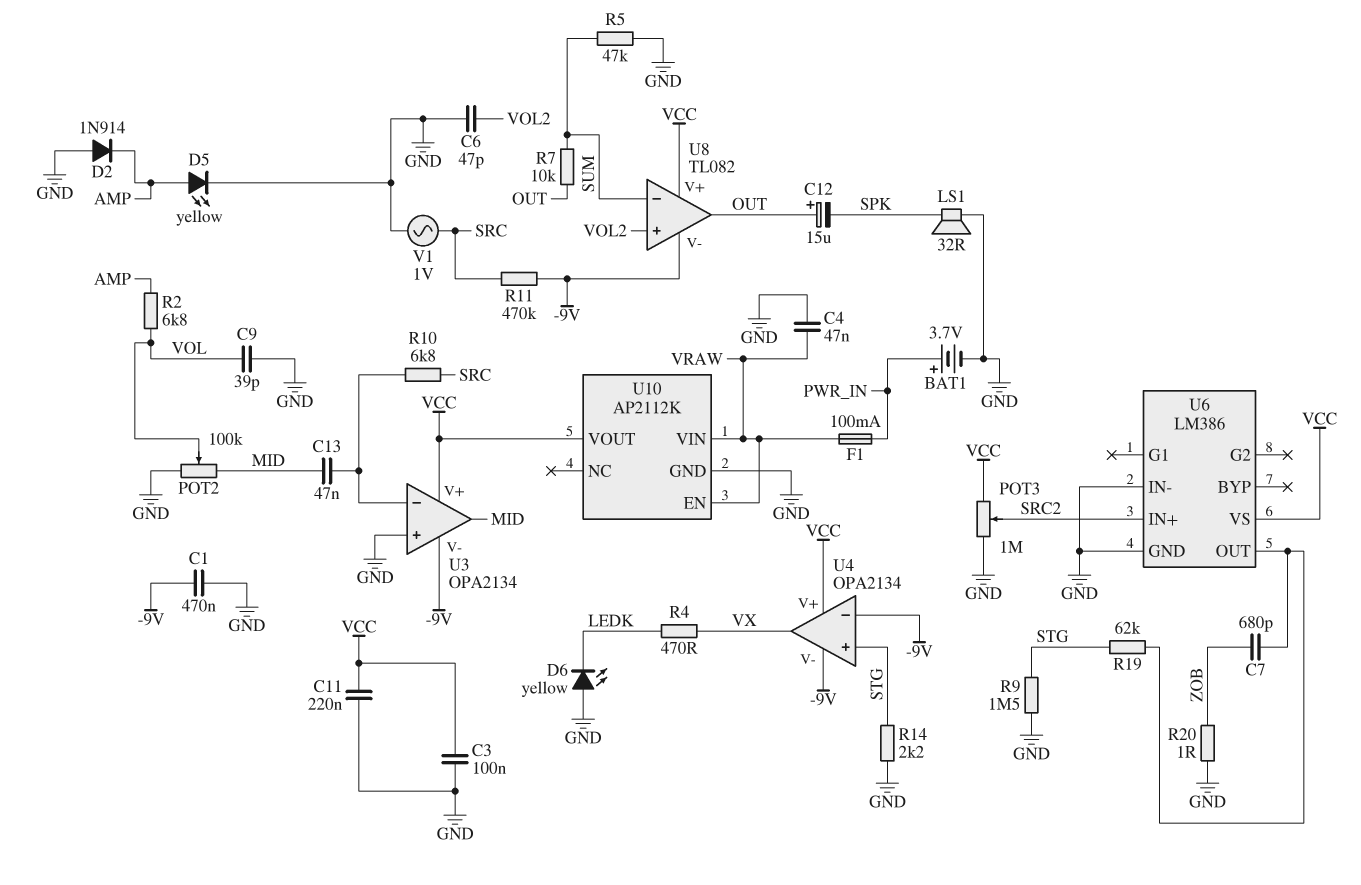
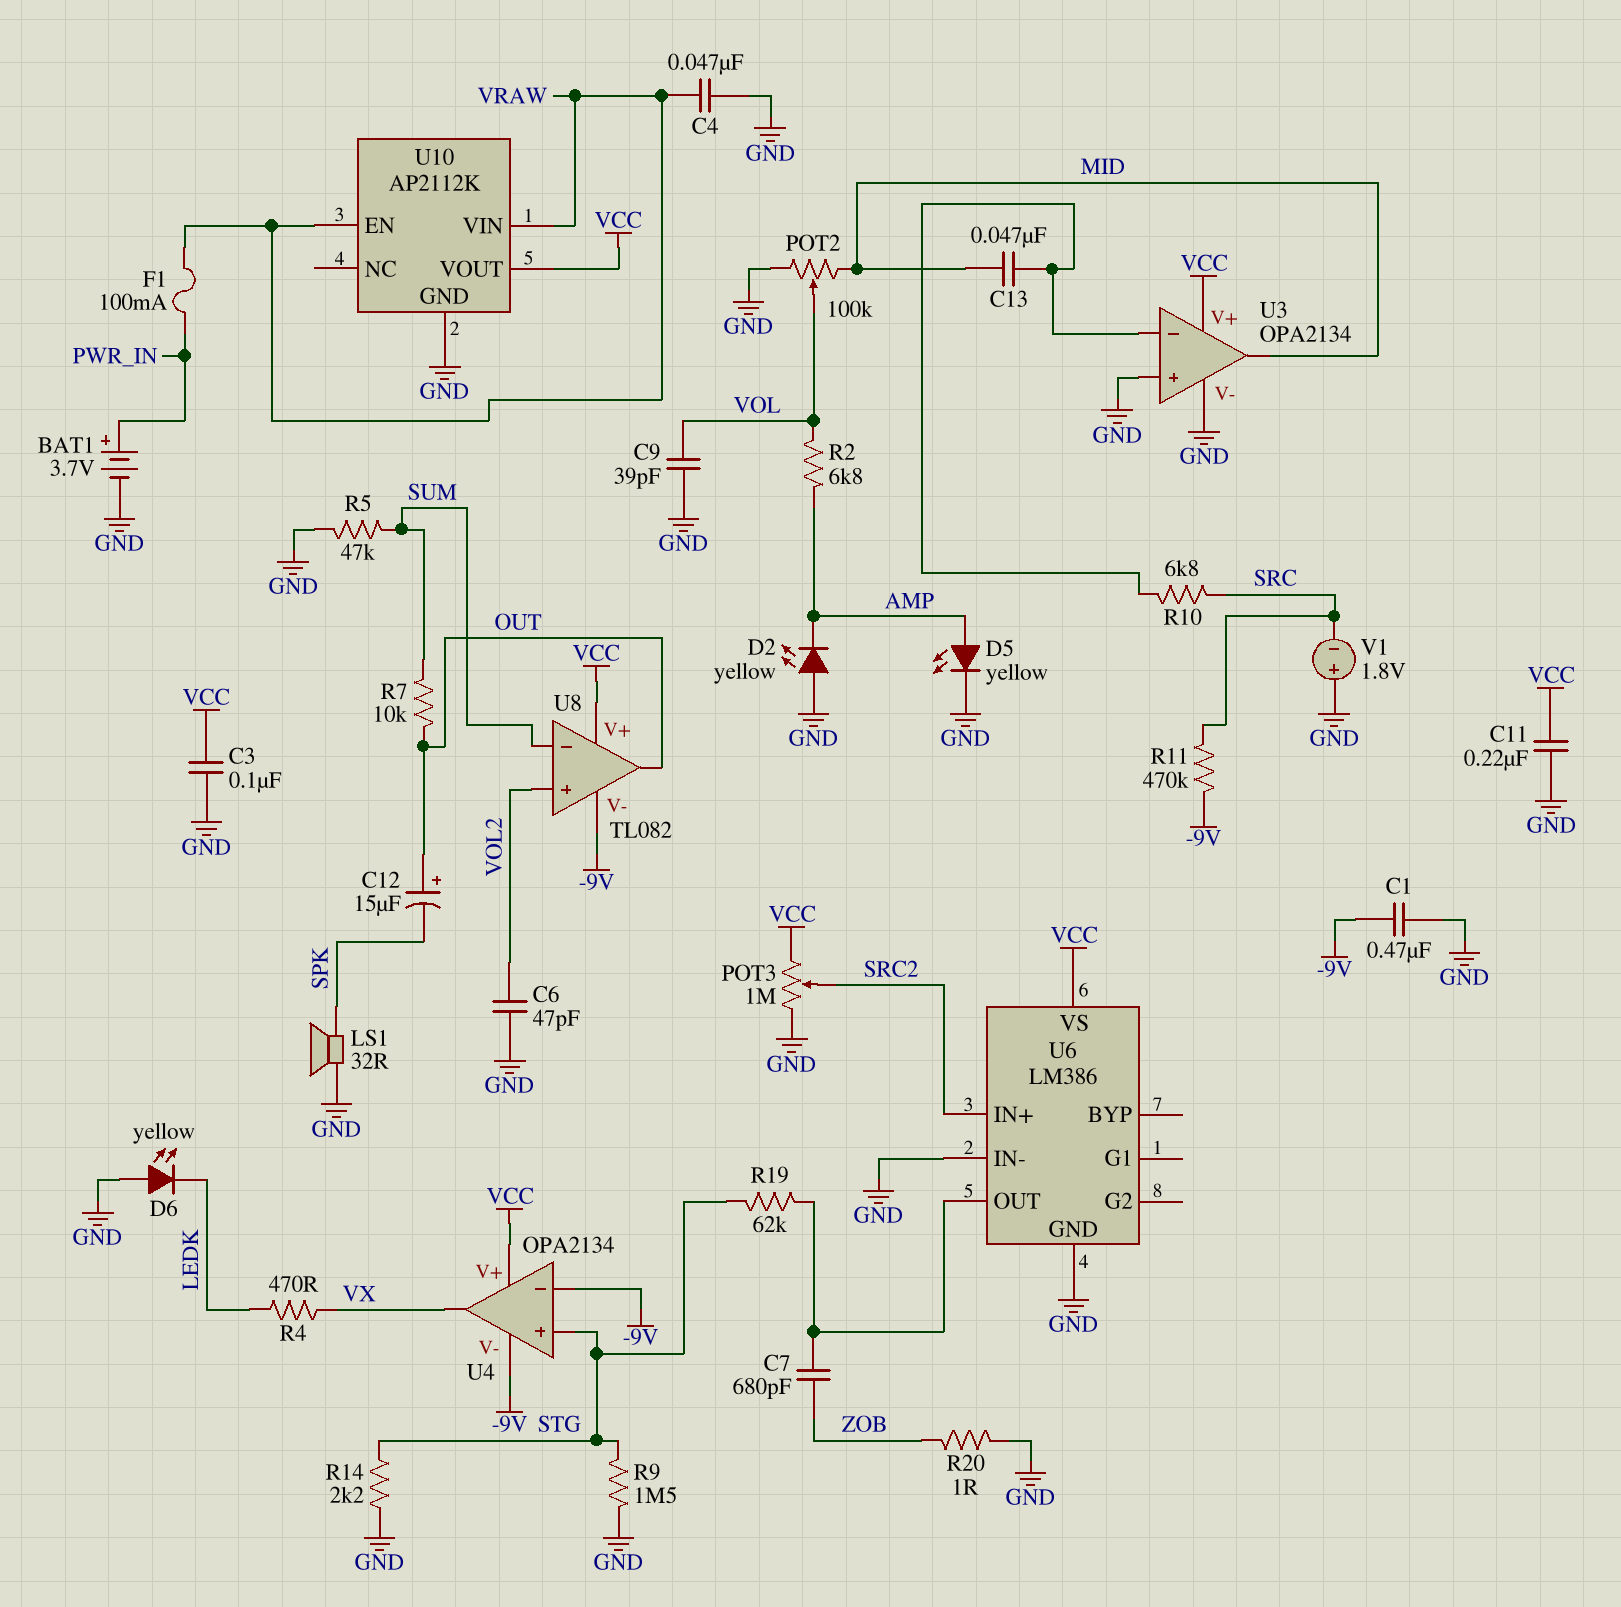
D2: diode 1N914 (A GND, K AMP) -> LED yellow (A GND, K AMP)
U3 pin V-: -9V -> GND
V1: AC 1V (GND, SRC) -> 1.8V (plus GND, minus SRC)

